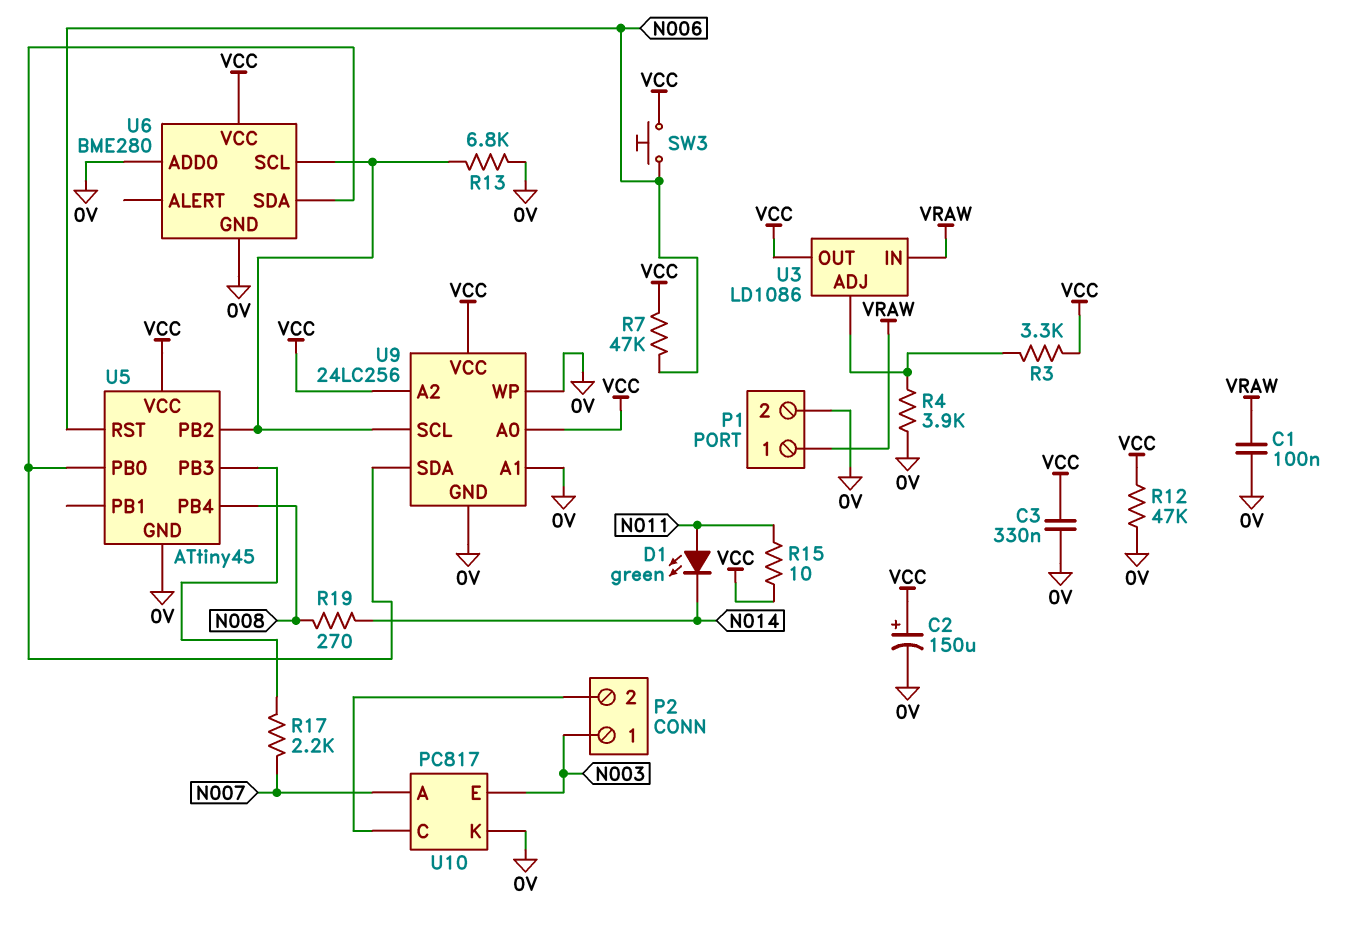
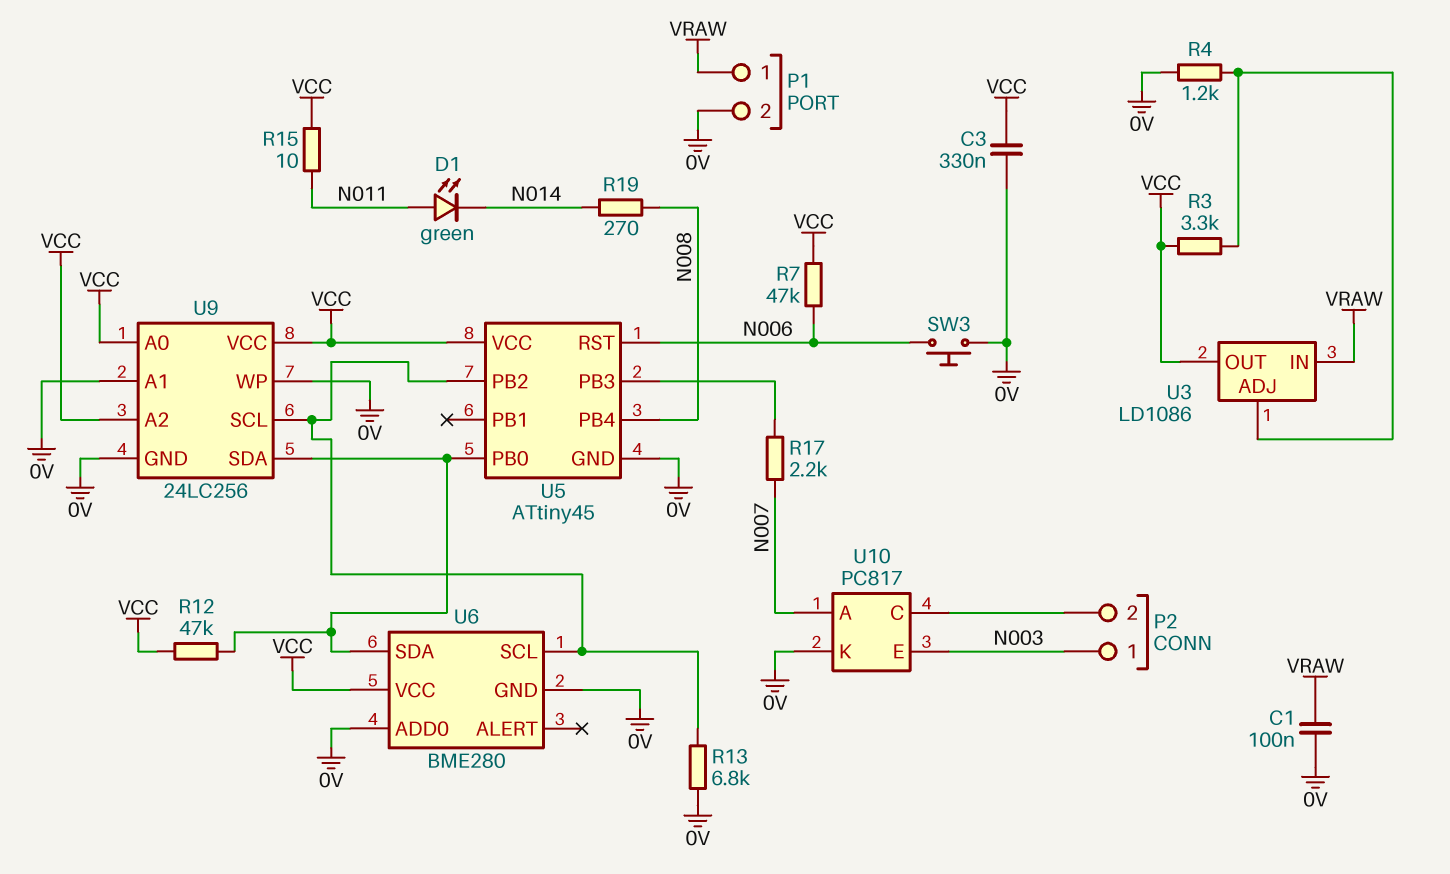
C2: 150uF (plus VCC, minus 0V) -> none
R4: 3.9k (0V, U3/ADJ) -> 1.2k (0V, U3/ADJ)
R12: 47k (0V, VCC) -> 47k (U5/PB0, VCC)
SW3: button (N006, VCC) -> button (0V, N006)

